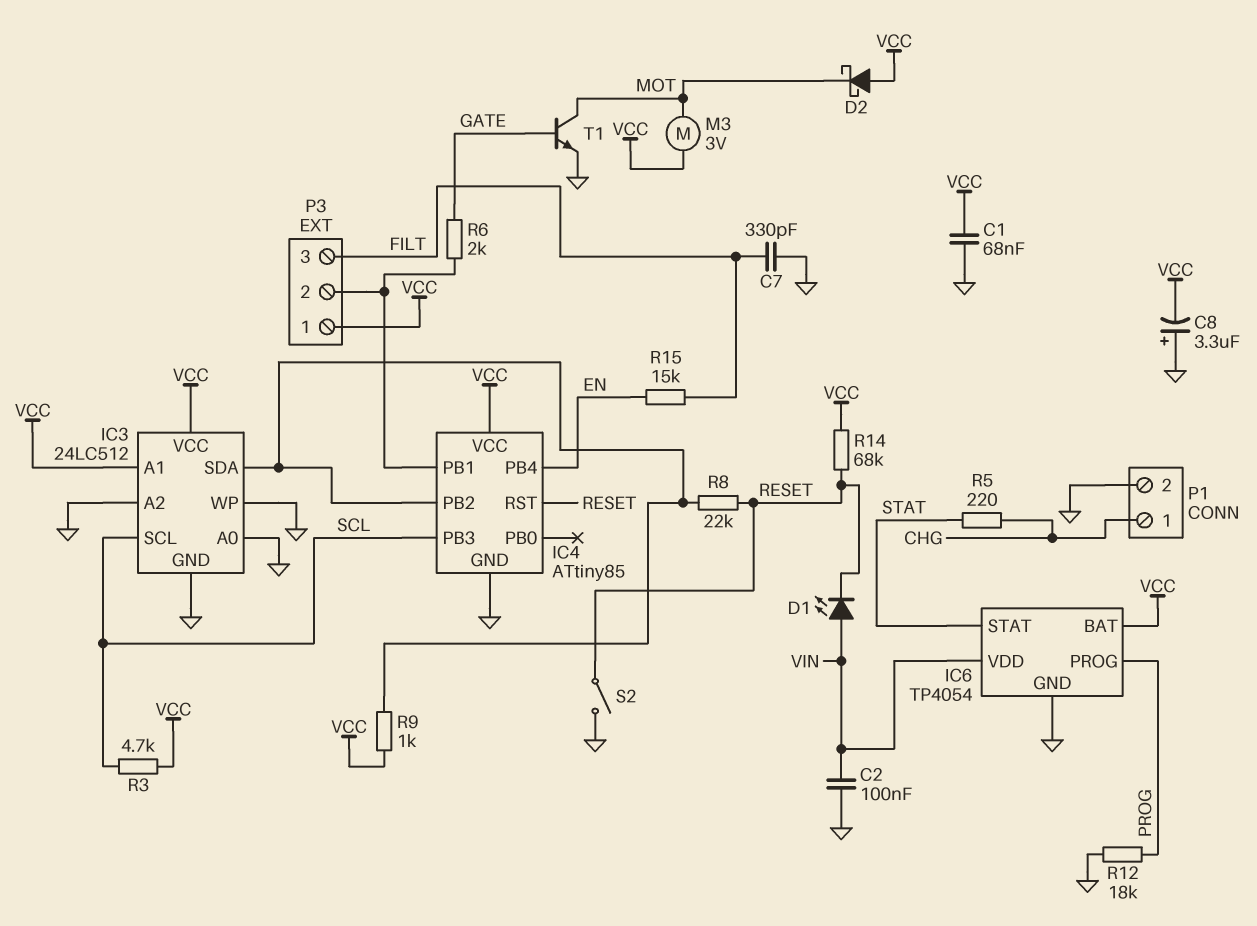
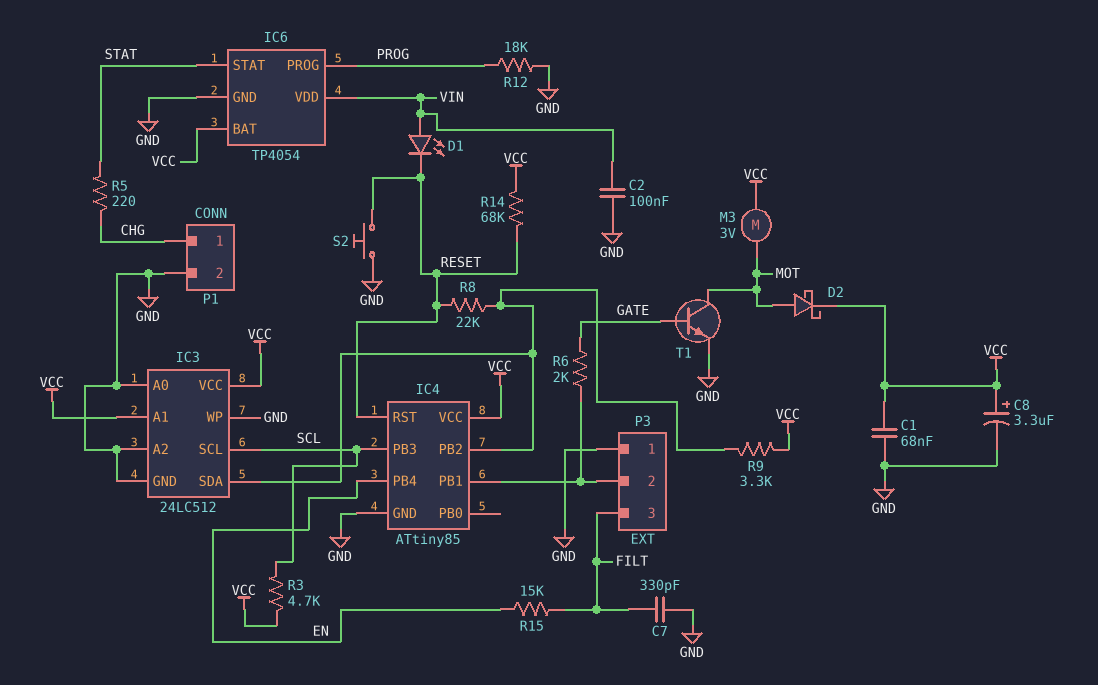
C8: 3.3uF (plus GND, minus VCC) -> 3.3uF (plus VCC, minus GND)
D2: schottky (A VCC, K MOT) -> schottky (A MOT, K VCC)
P3 pin 1: VCC -> GND
R9: 1k (IC3/SDA, VCC) -> 3.3k (IC3/SDA, VCC)
S2: switch (GND, RESET) -> button (GND, RESET)

